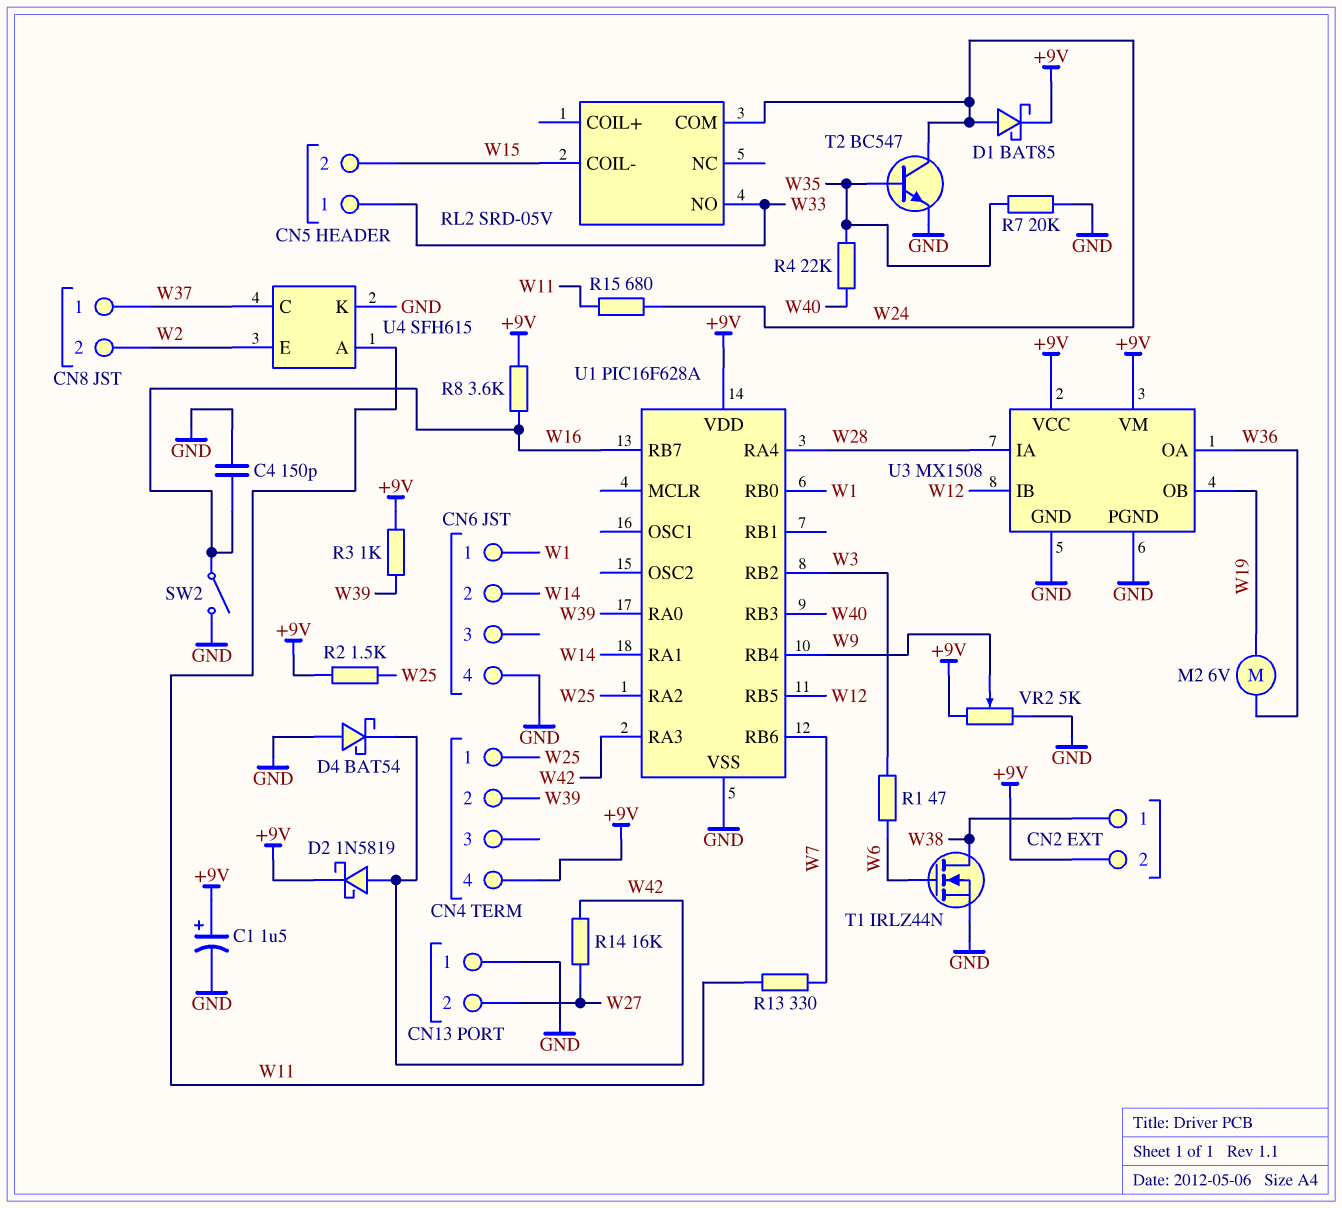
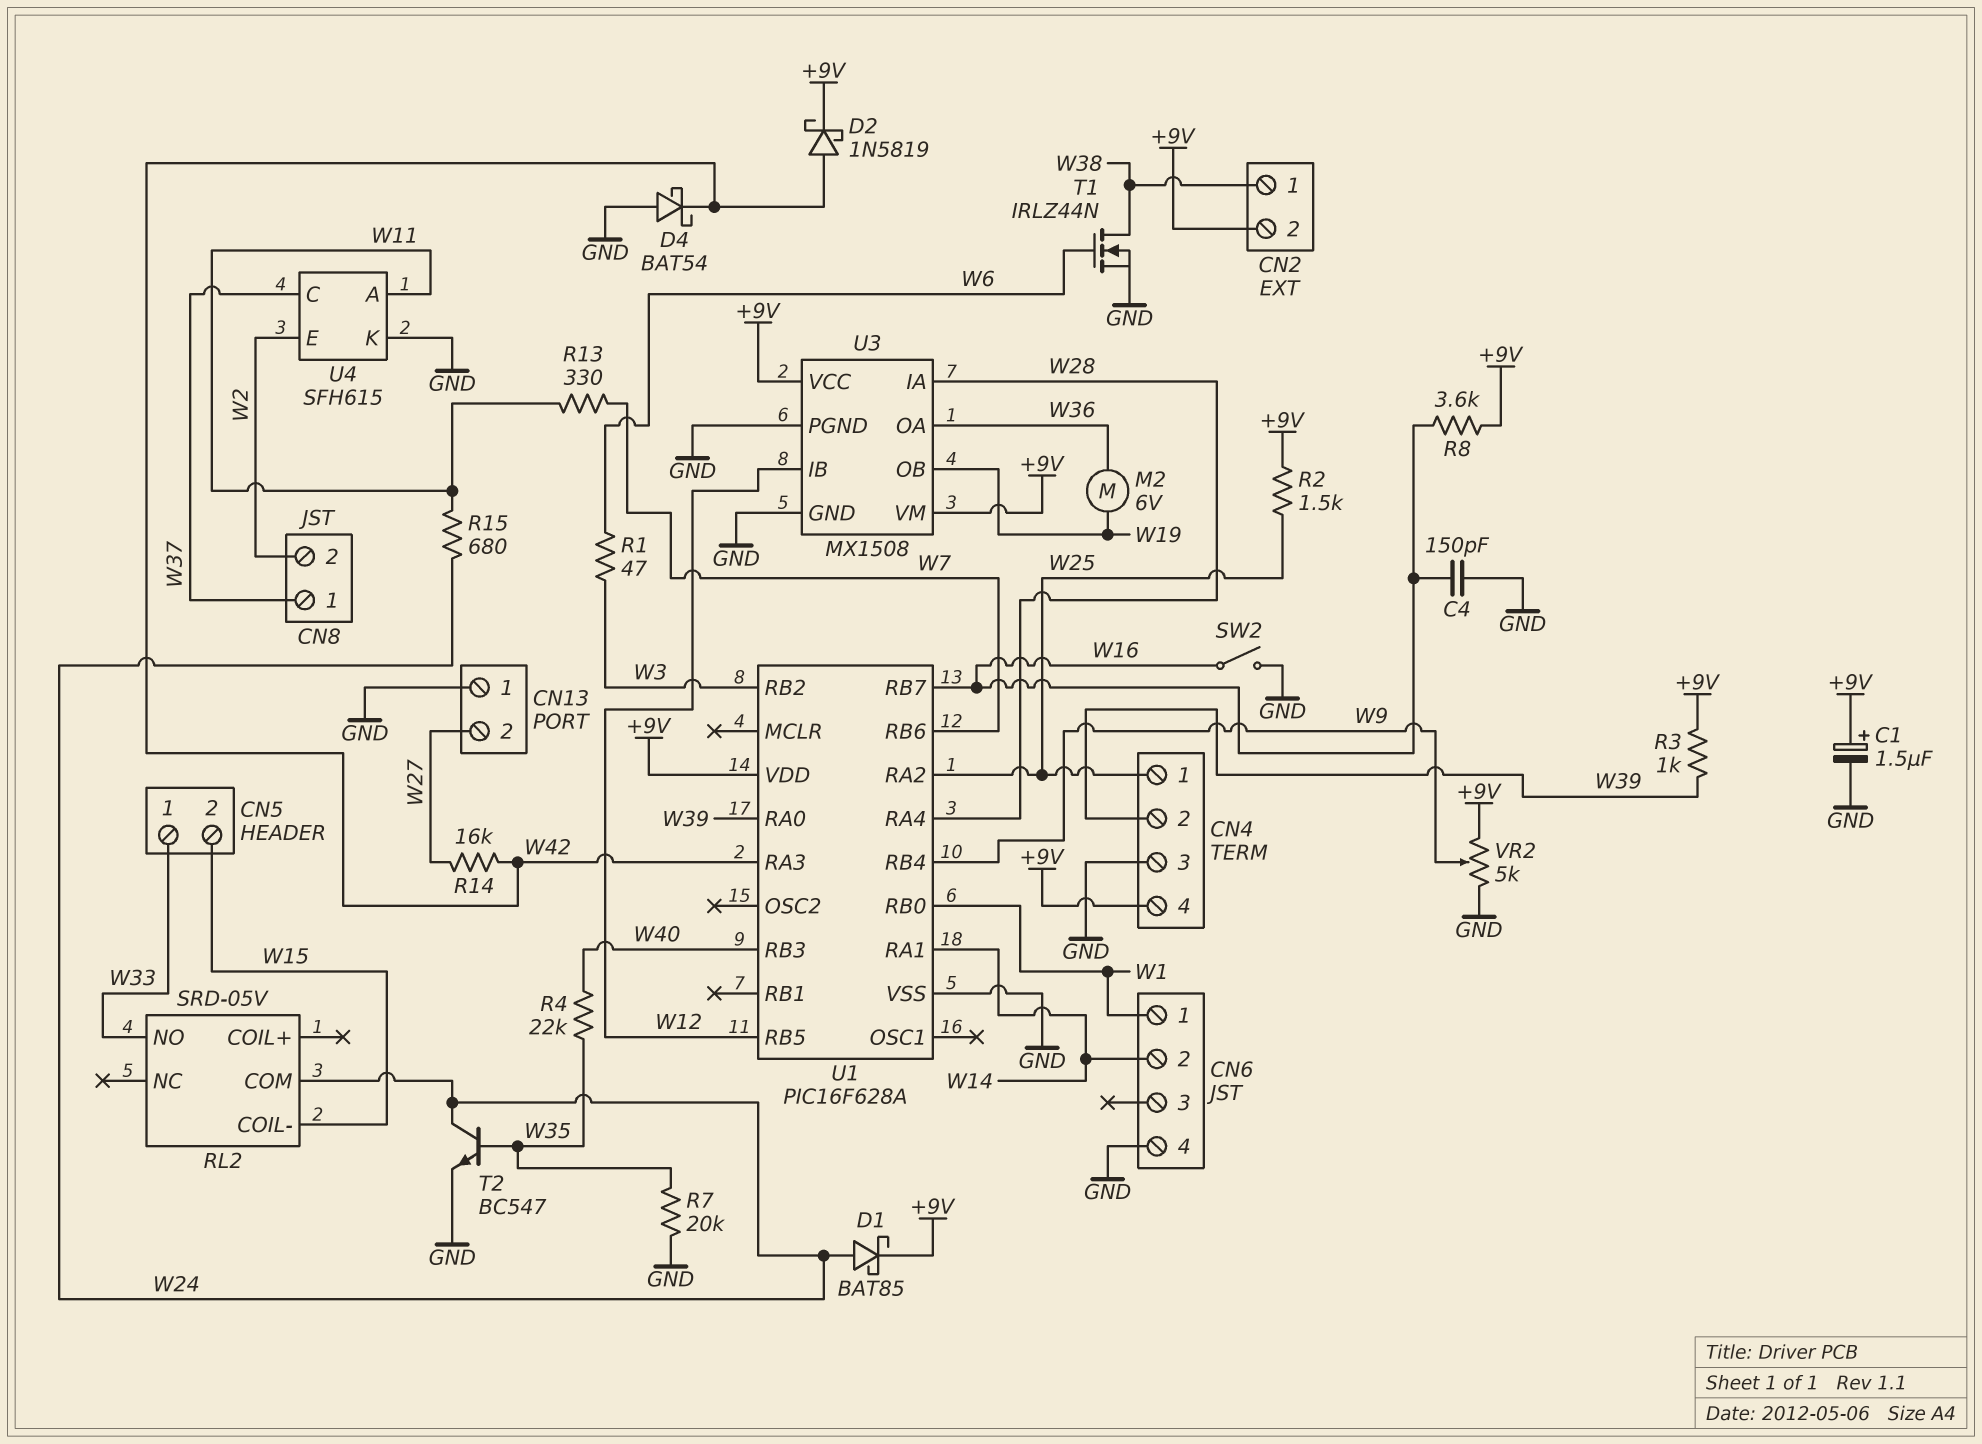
CN4 pin 3: none -> GND

